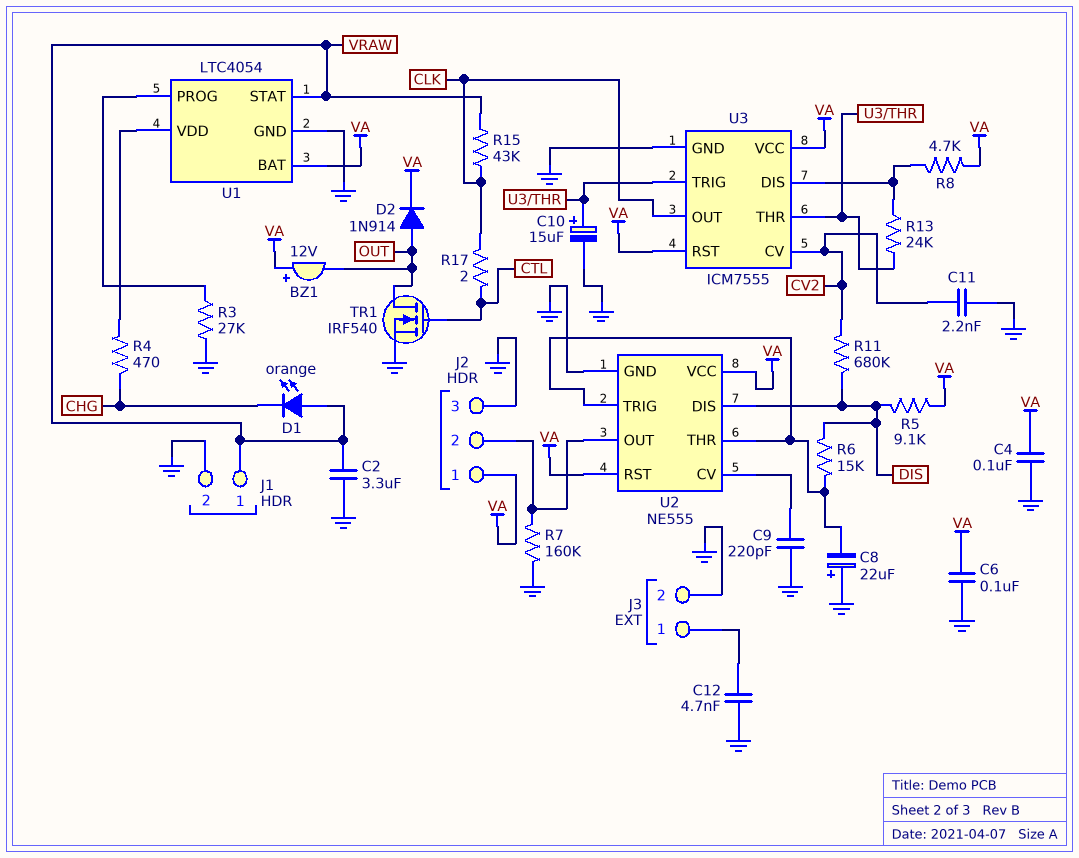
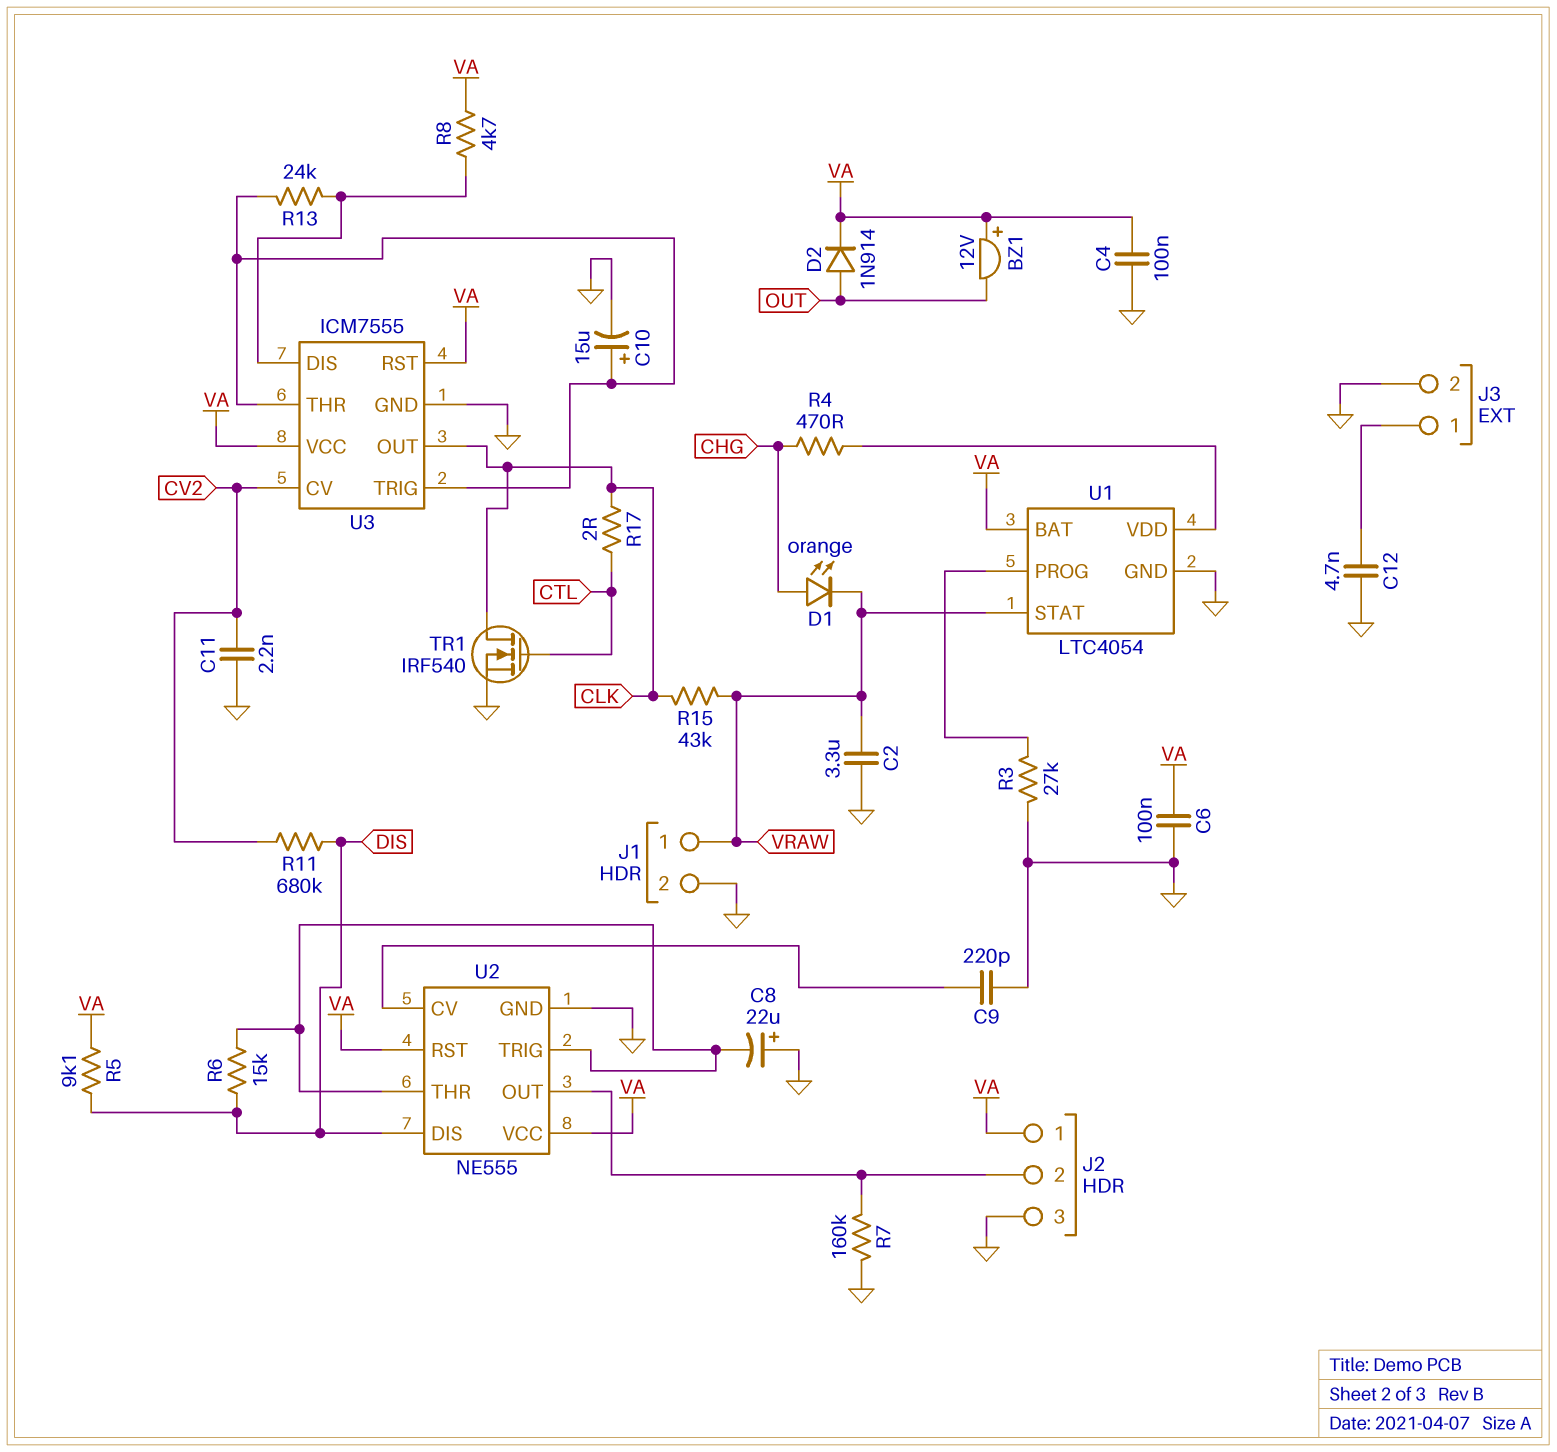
D1: LED orange (A VRAW, K CHG) -> LED orange (A CHG, K VRAW)
TR1: NMOS IRF540 (G CTL, D OUT, S GND) -> NMOS IRF540 (G CTL, D CLK, S GND)

